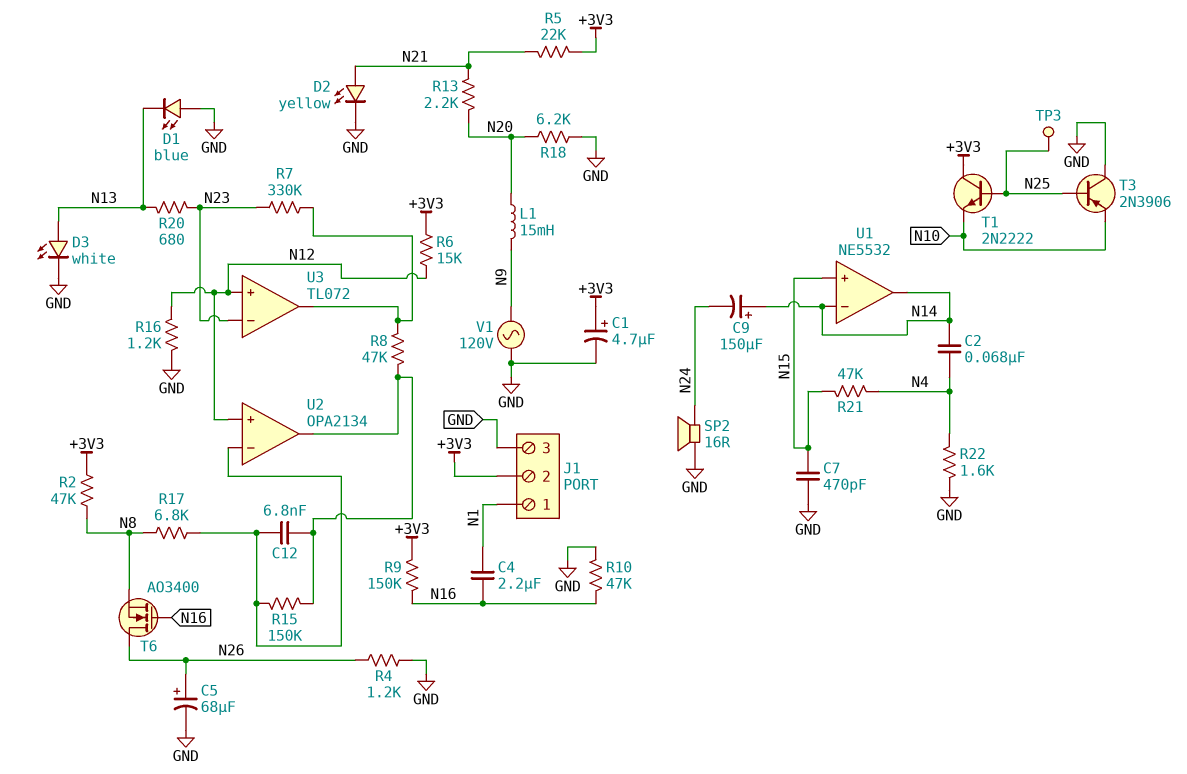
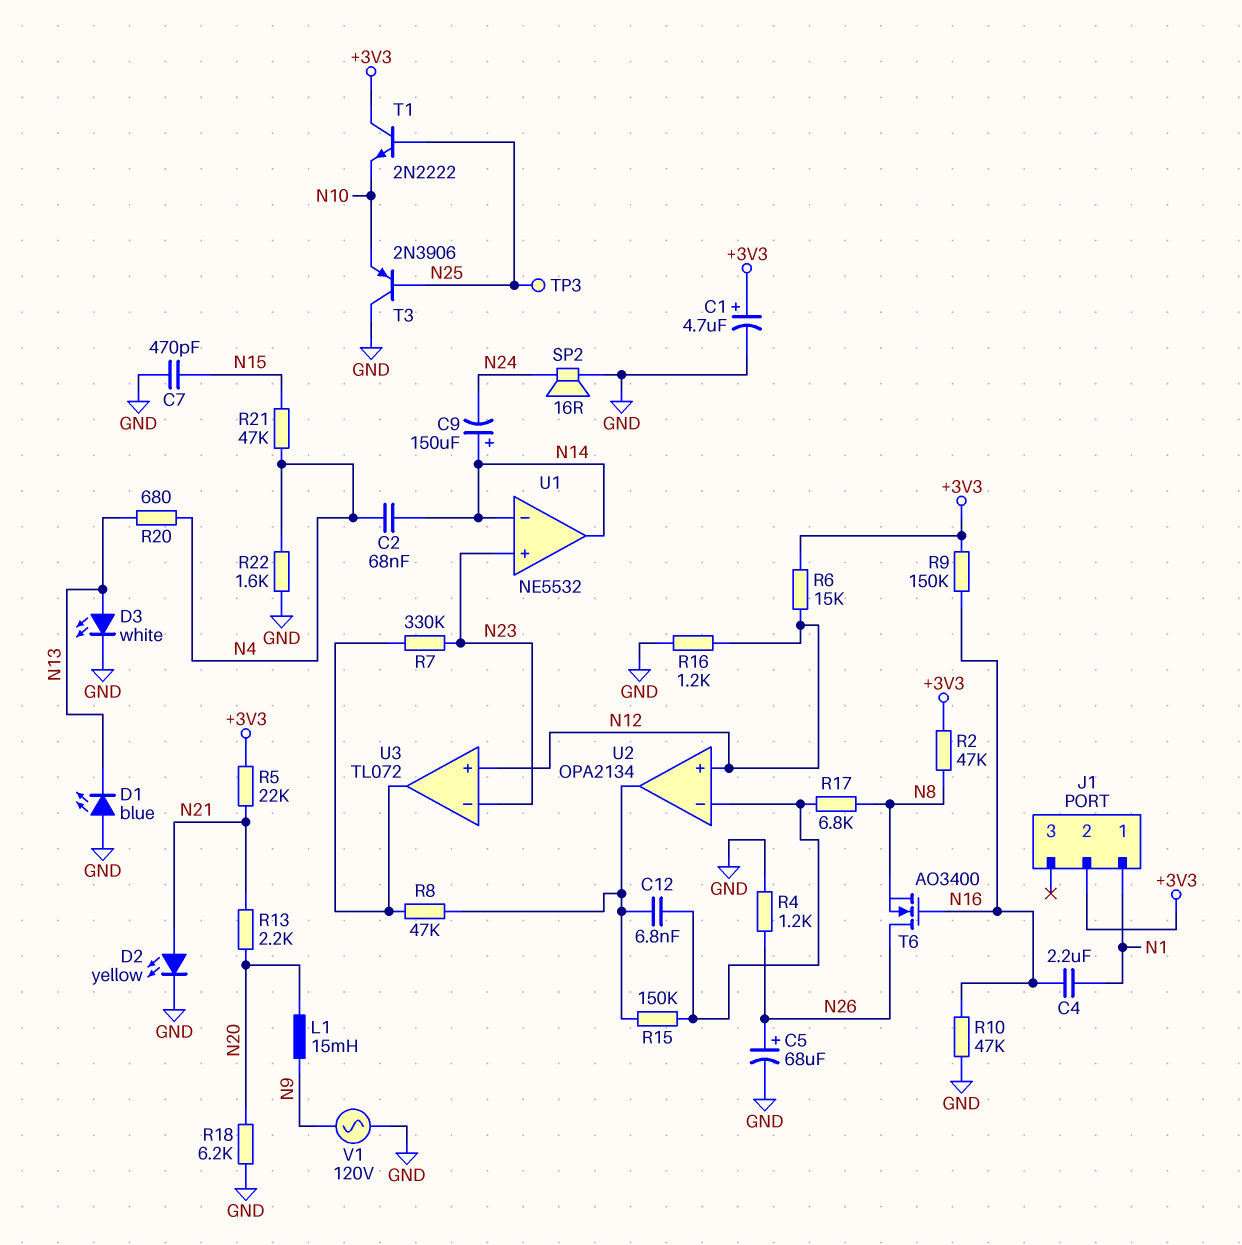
J1 pin 3: GND -> none
R20: 680 (N13, N23) -> 680 (N4, N13)
U1 pin in+: N15 -> N23

